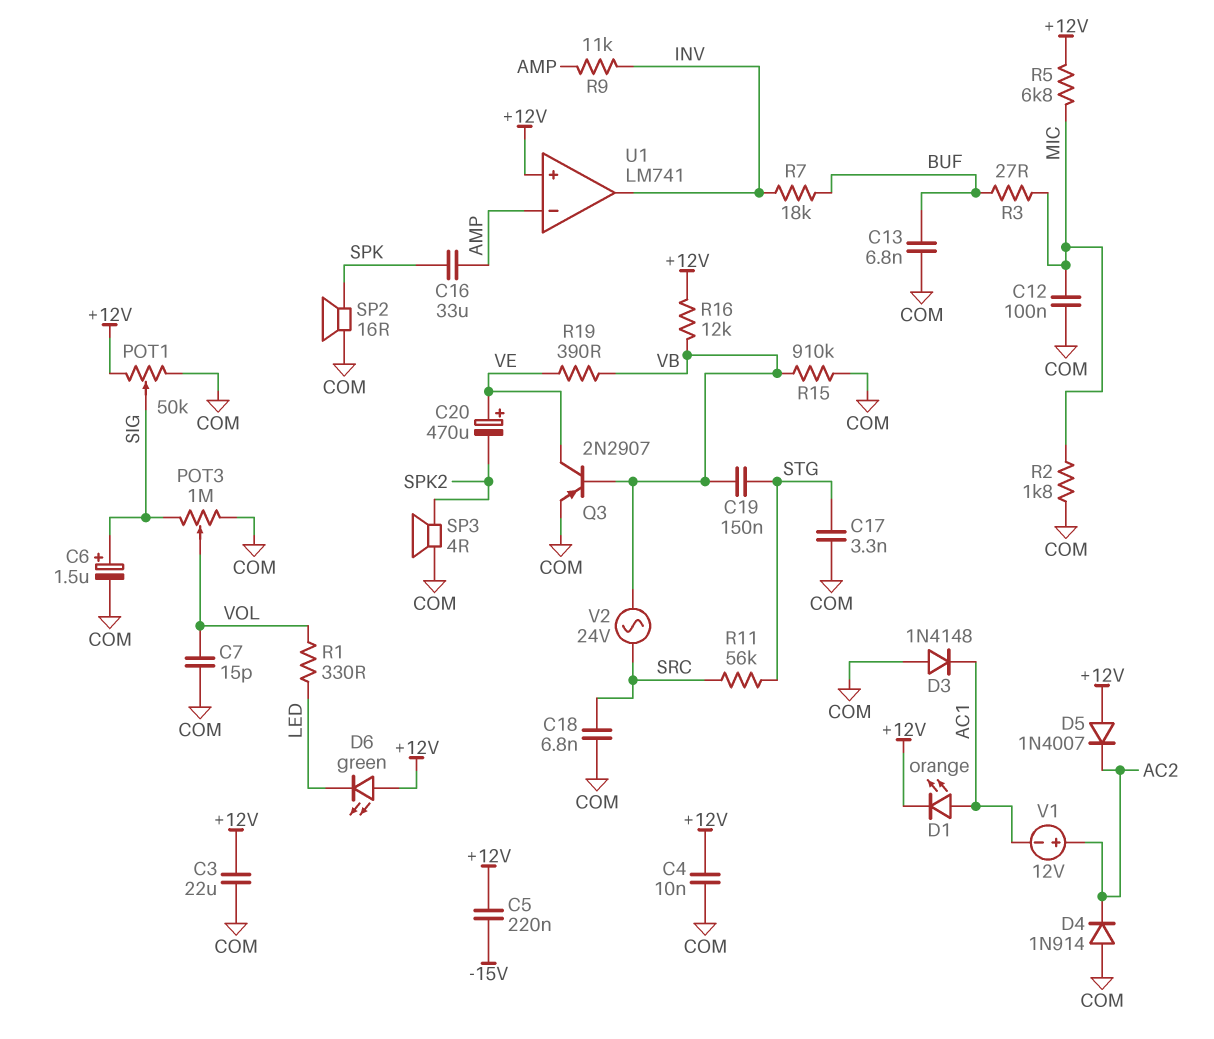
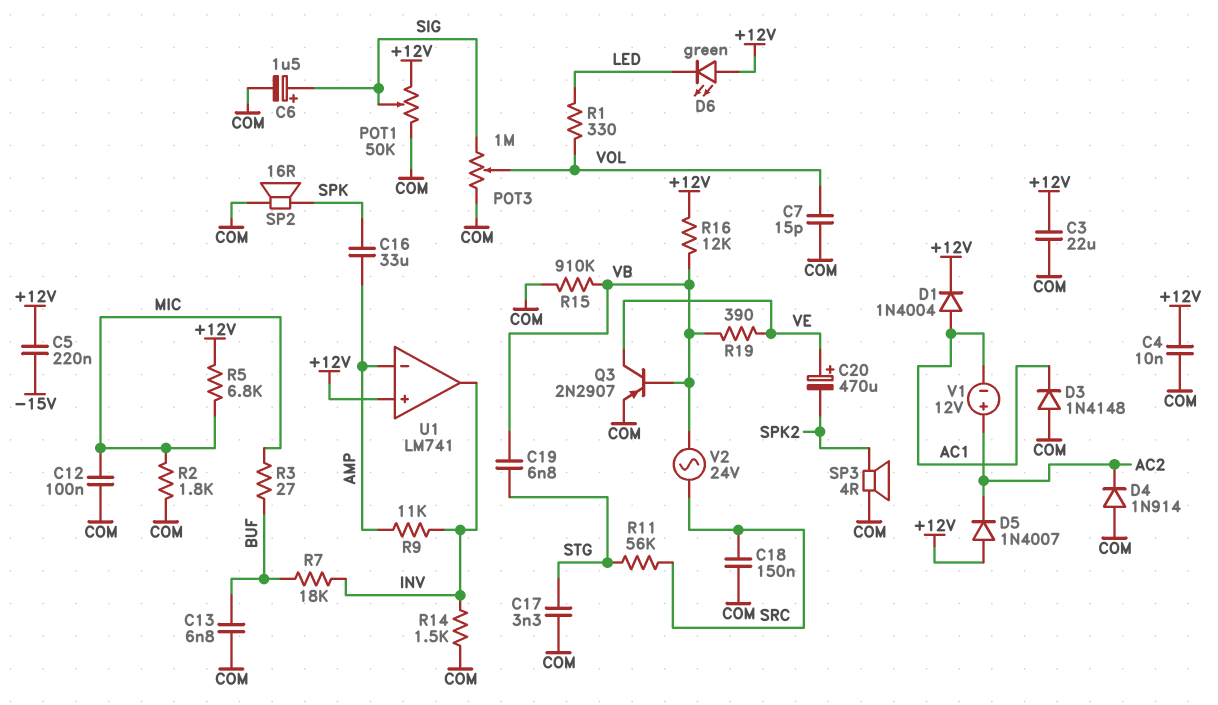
C18: 6.8nF (COM, SRC) -> 150nF (COM, SRC)
C19: 150nF (STG, VB) -> 6.8nF (STG, VB)
D1: LED orange (A AC1, K +12V) -> diode 1N4004 (A AC1, K +12V)
R14: none -> 1.5k (COM, INV)

